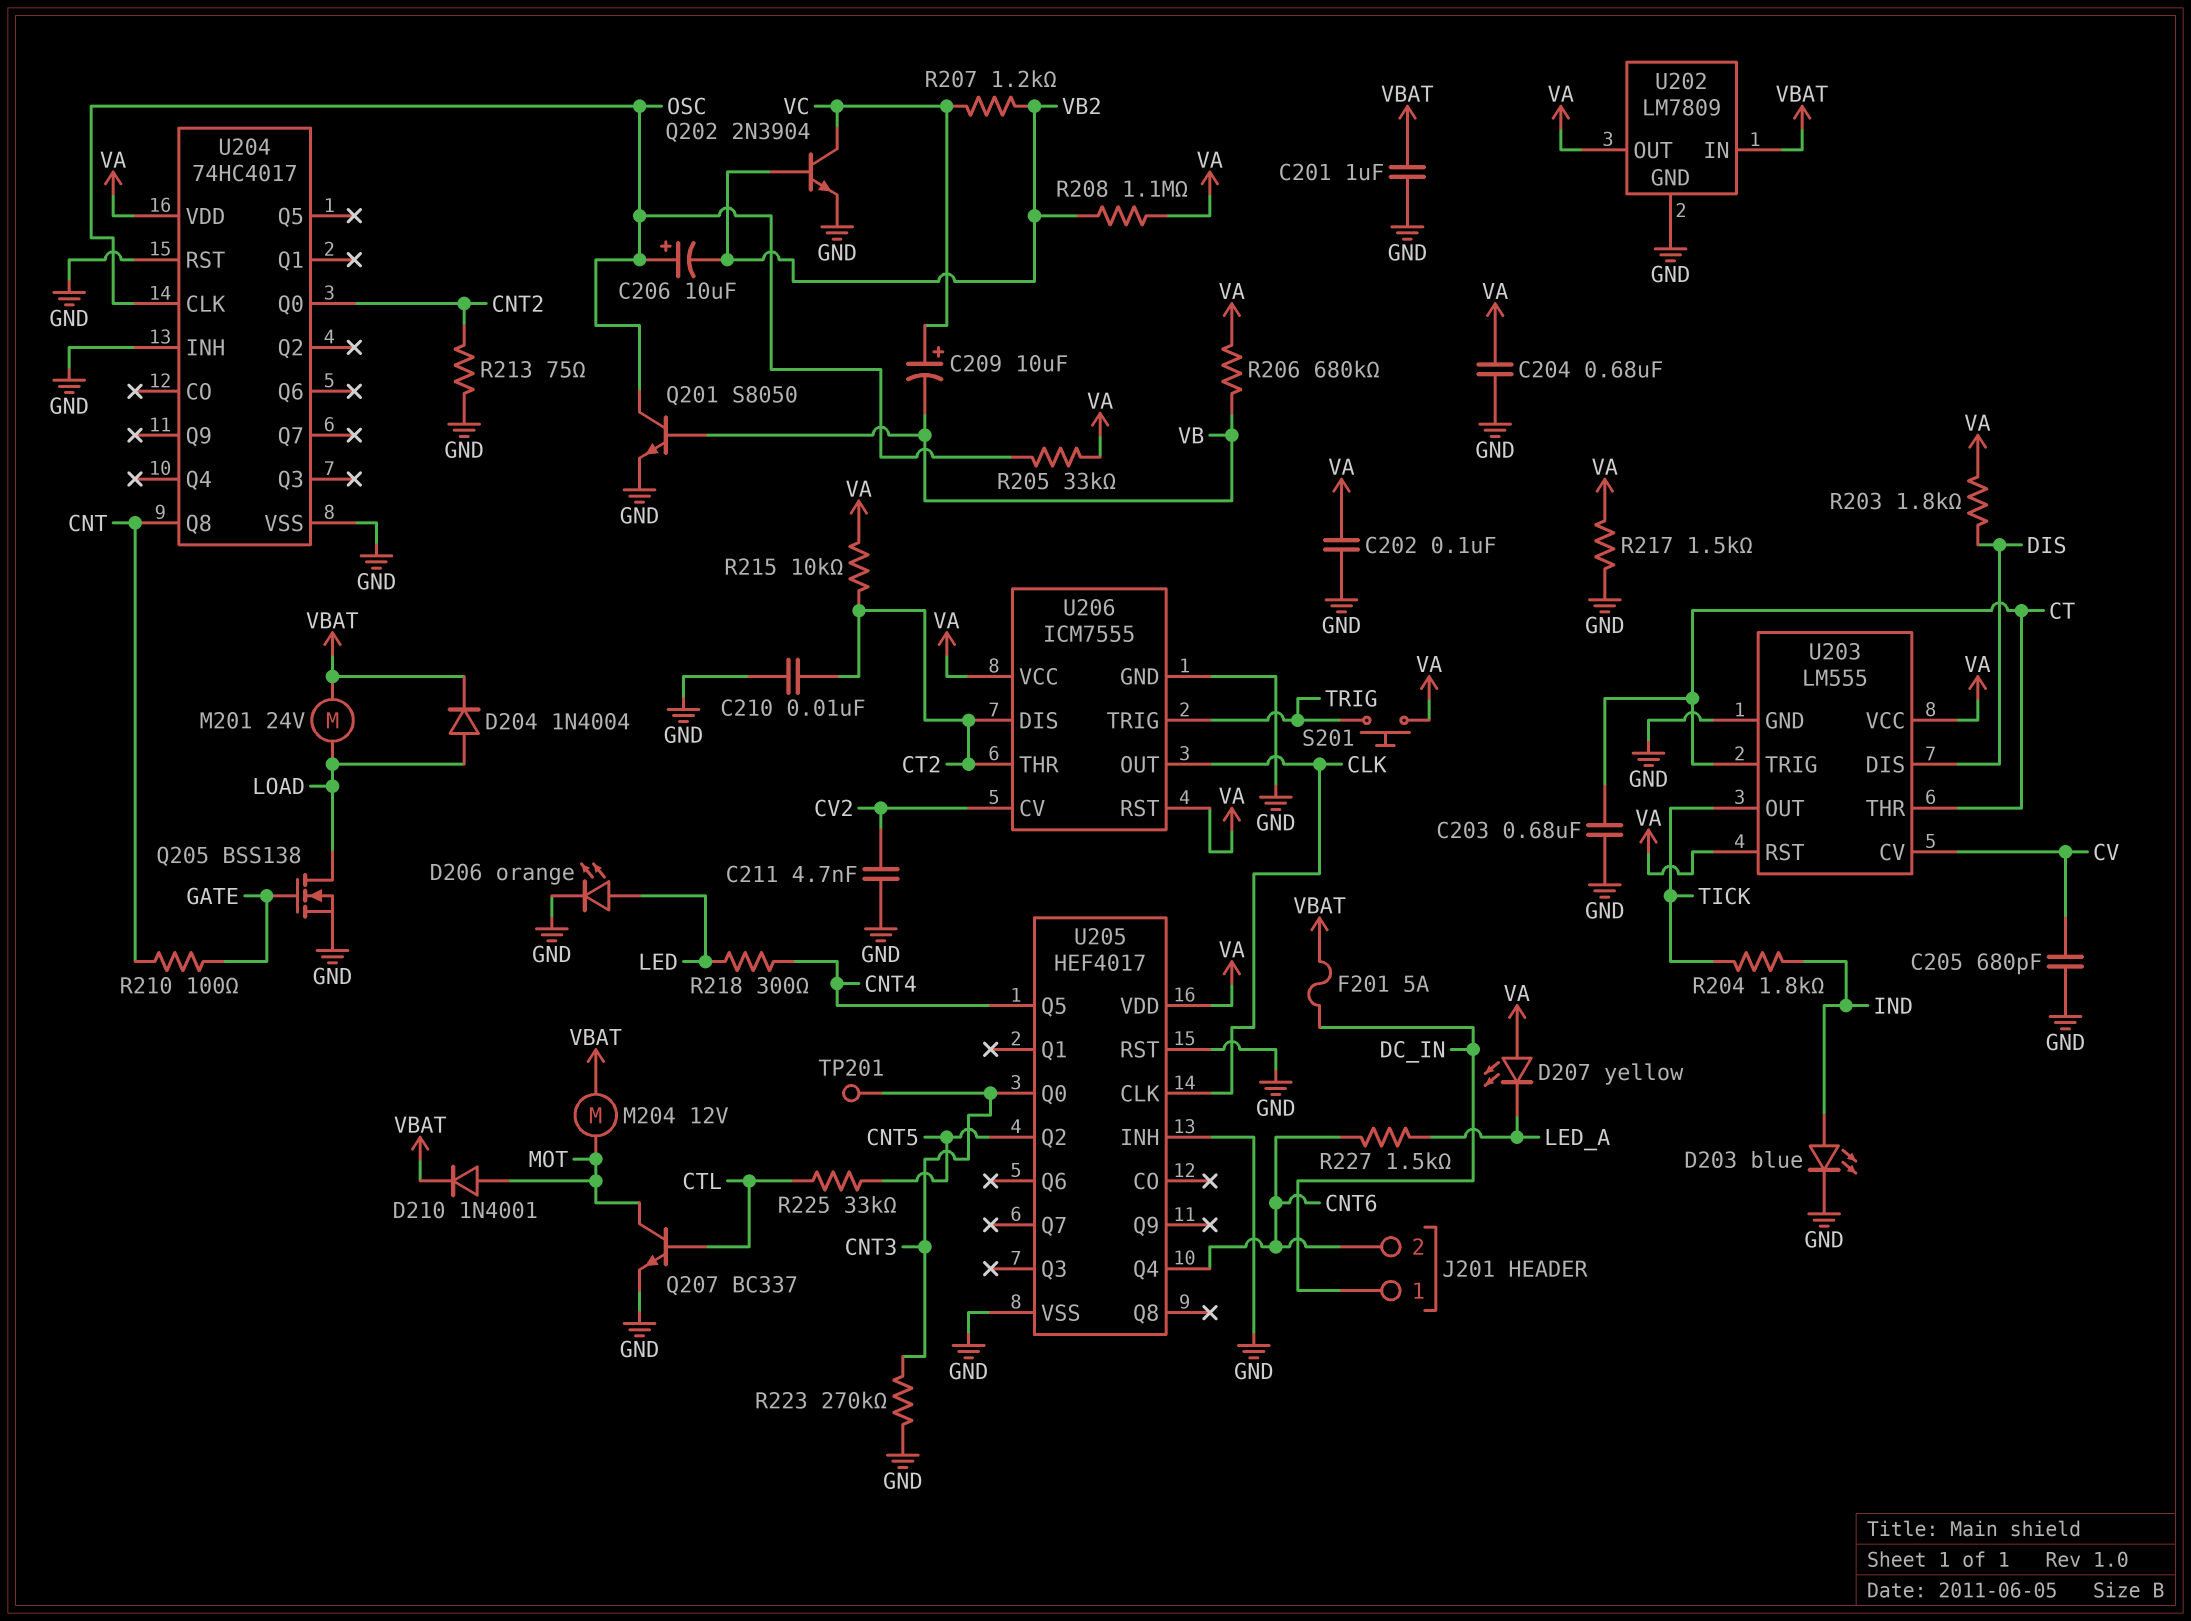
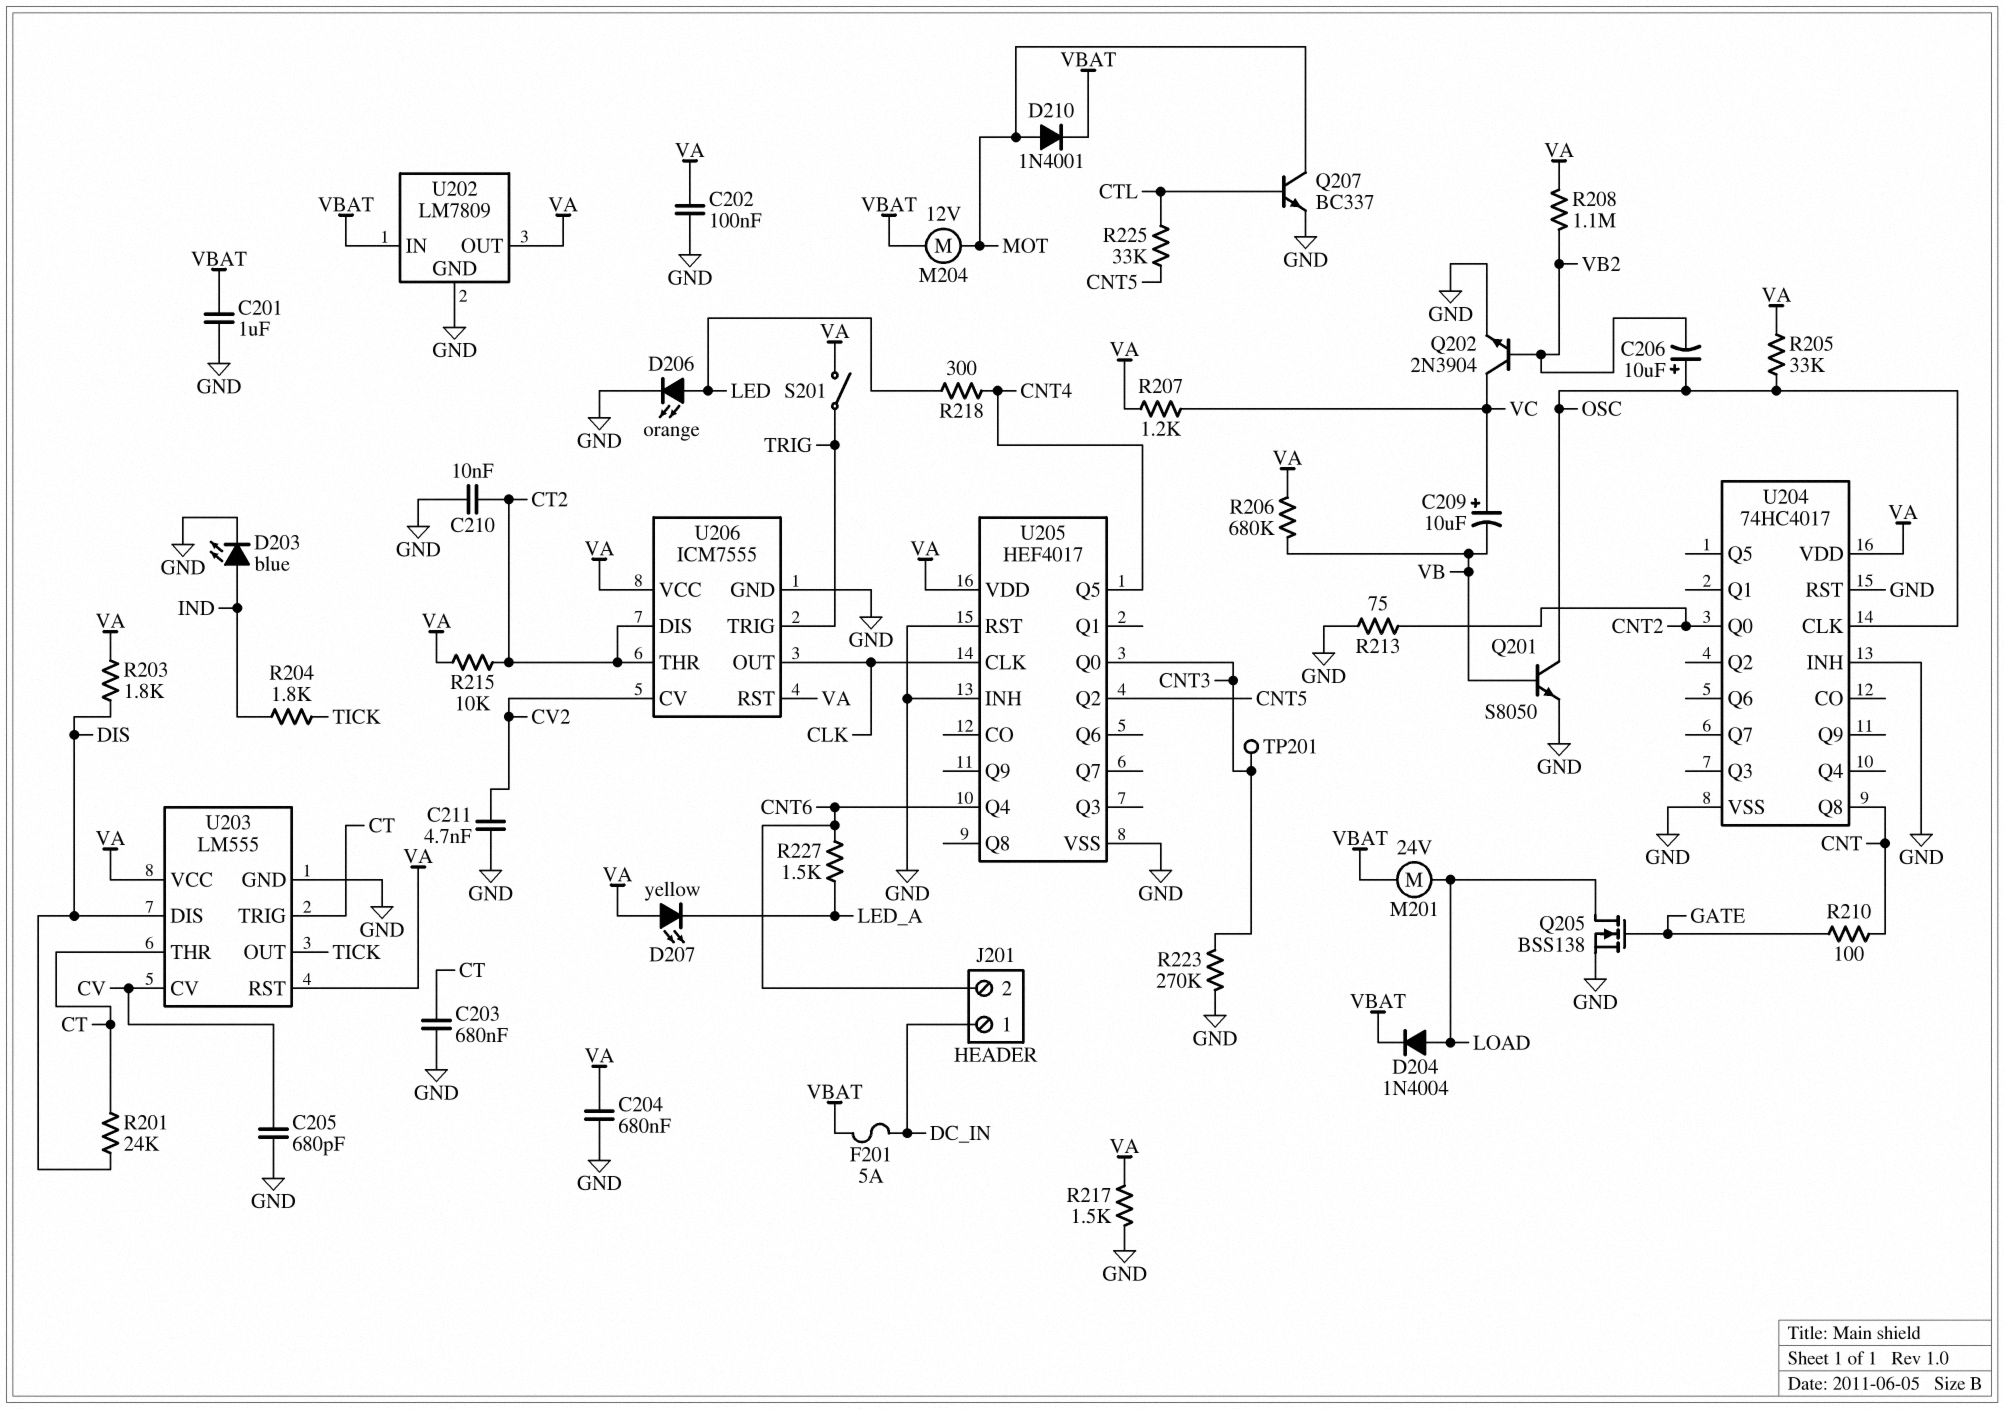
R201: none -> 24k (CT, DIS)
R207: 1.2k (VB2, VC) -> 1.2k (VA, VC)
S201: button (TRIG, VA) -> switch (TRIG, VA)

